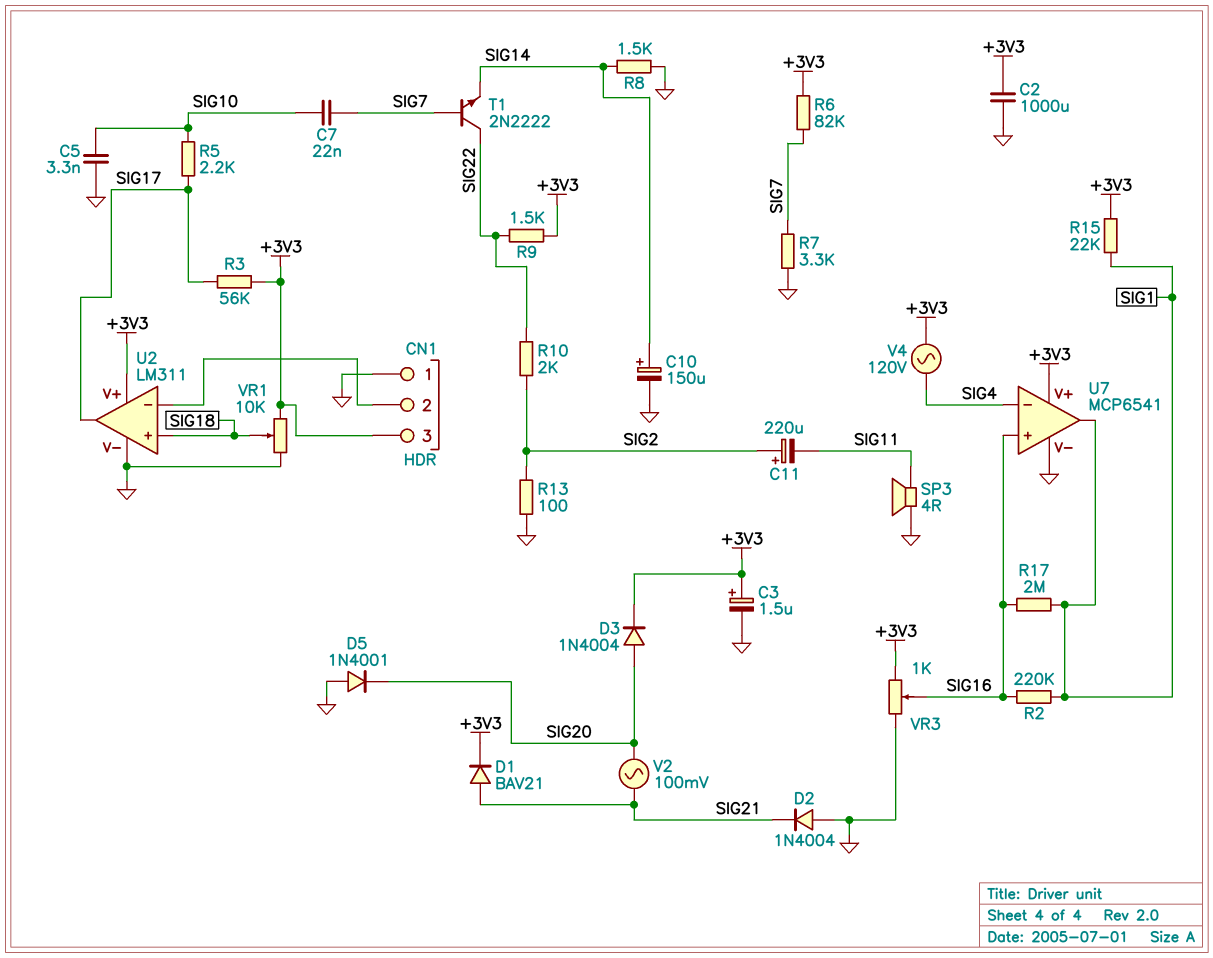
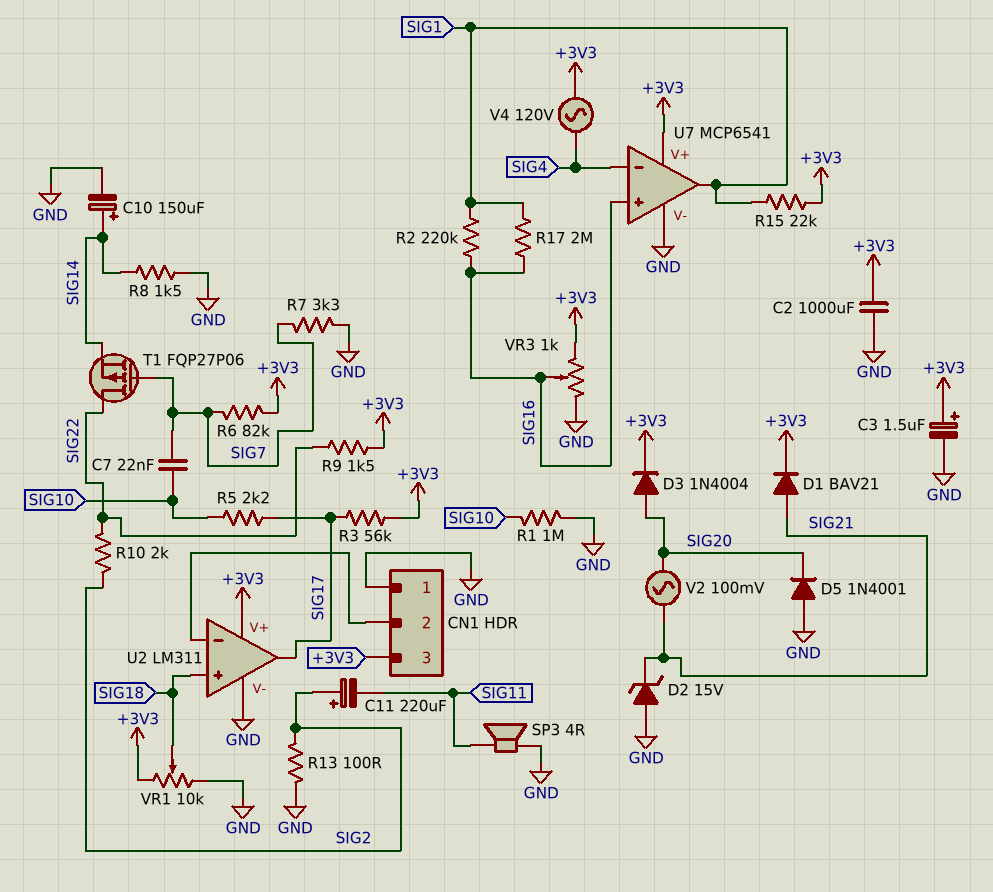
C5: 3.3nF (GND, SIG10) -> none
D2: diode 1N4004 (A GND, K SIG21) -> zener 15V (A GND, K SIG21)
R1: none -> 1M (GND, SIG10)
T1: NPN 2N2222 (B SIG7, C SIG22, E SIG14) -> PMOS FQP27P06 (G SIG7, D SIG22, S SIG14)

